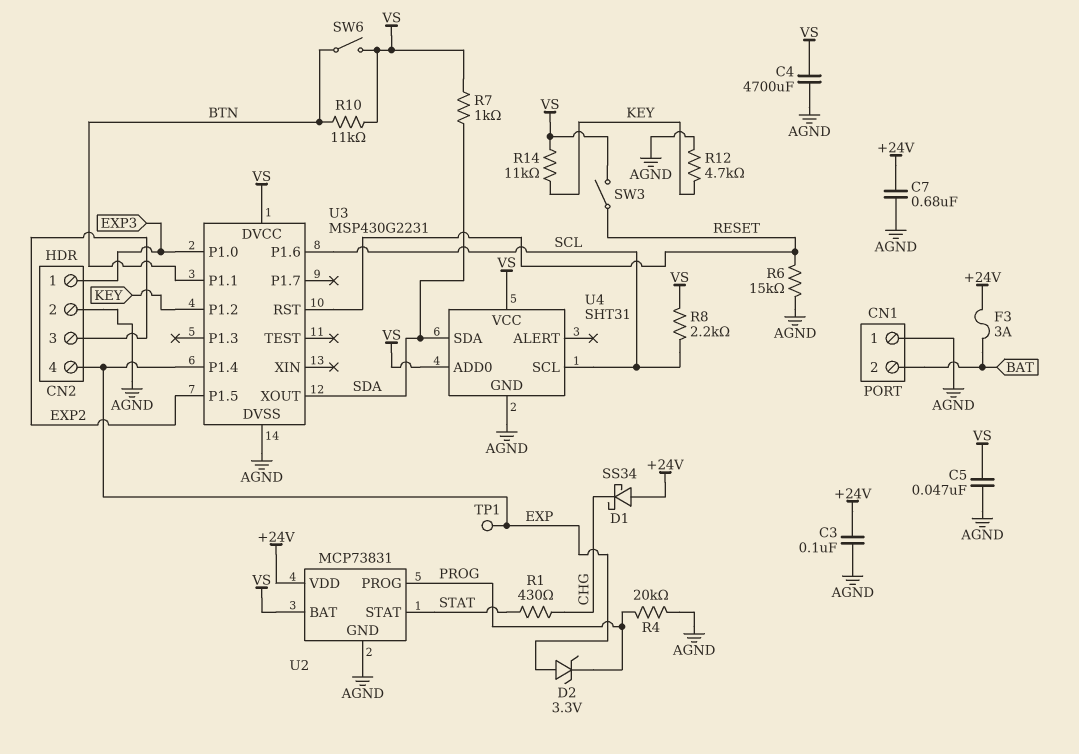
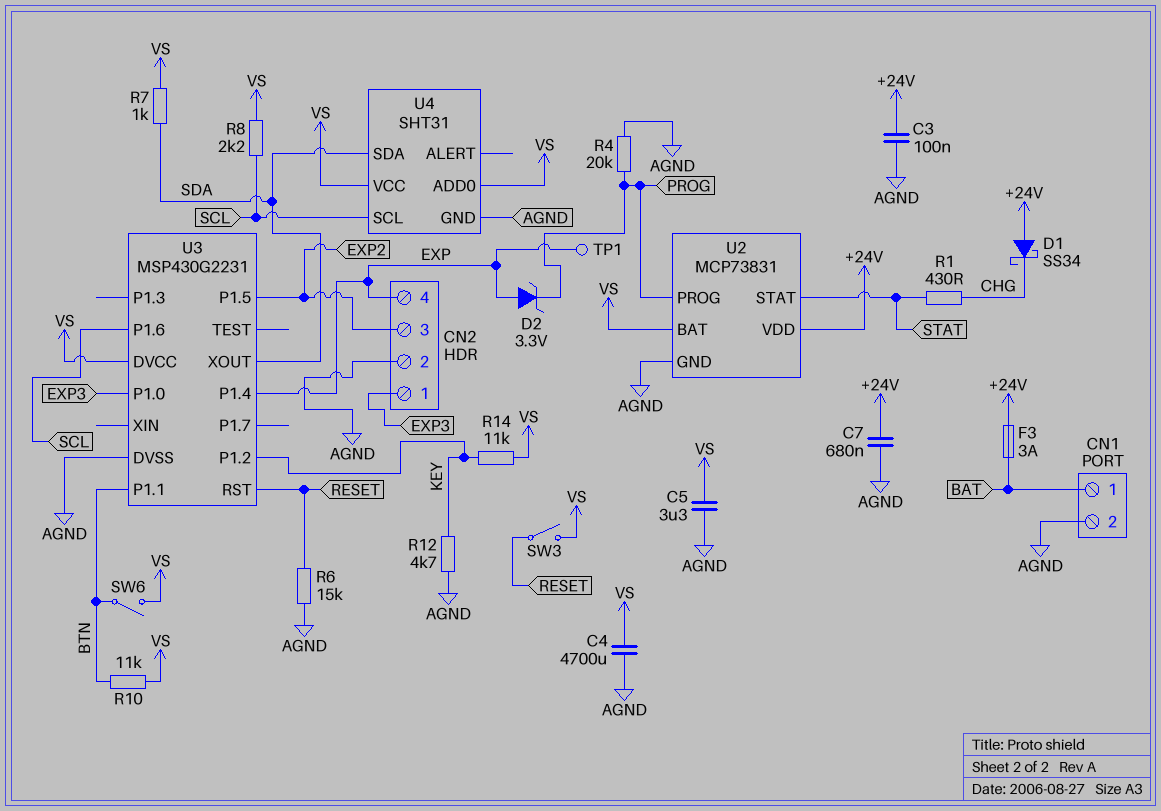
C5: 47nF (AGND, VS) -> 3.3uF (AGND, VS)
CN1 pin 1: AGND -> BAT
CN1 pin 2: BAT -> AGND

